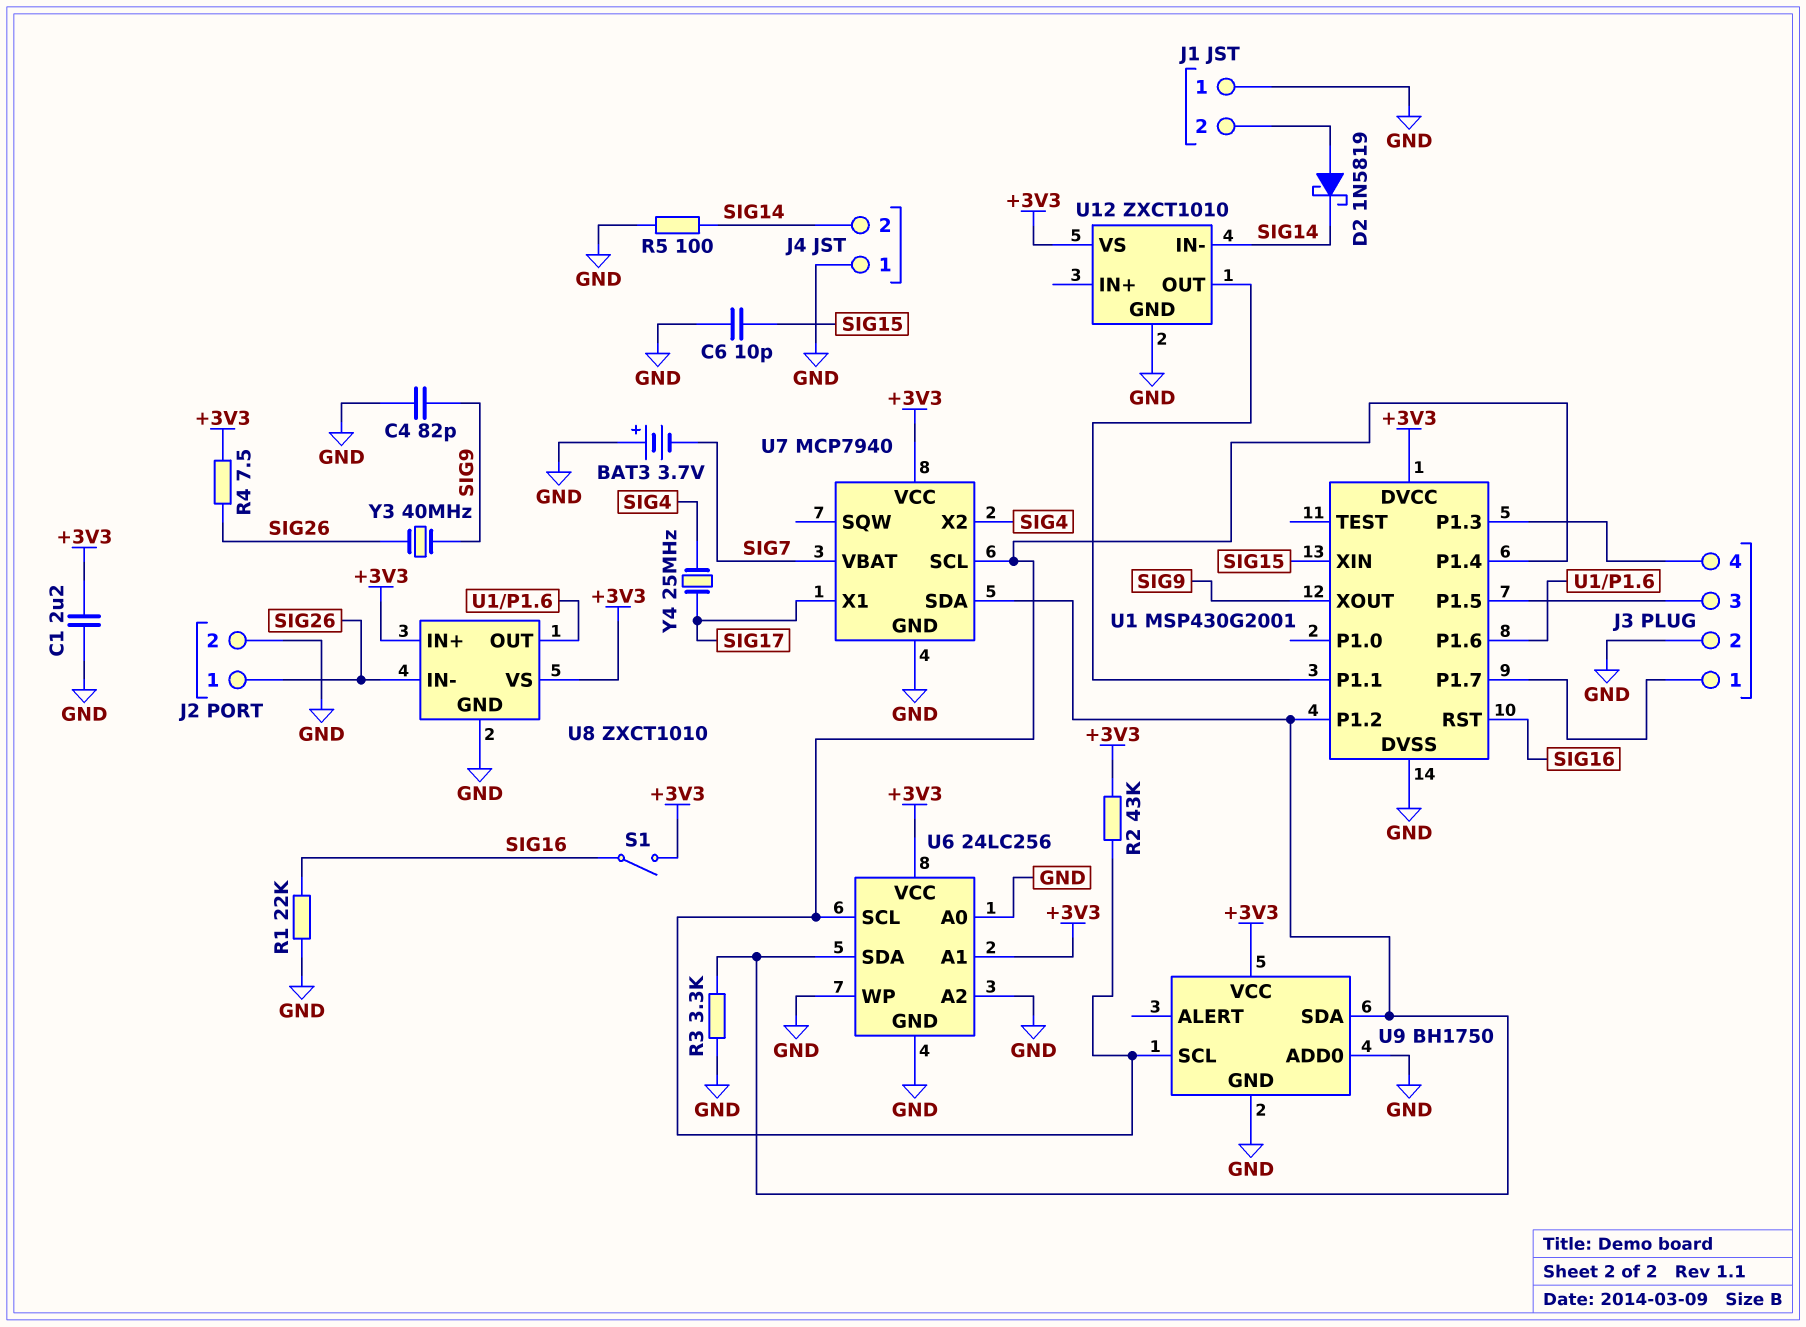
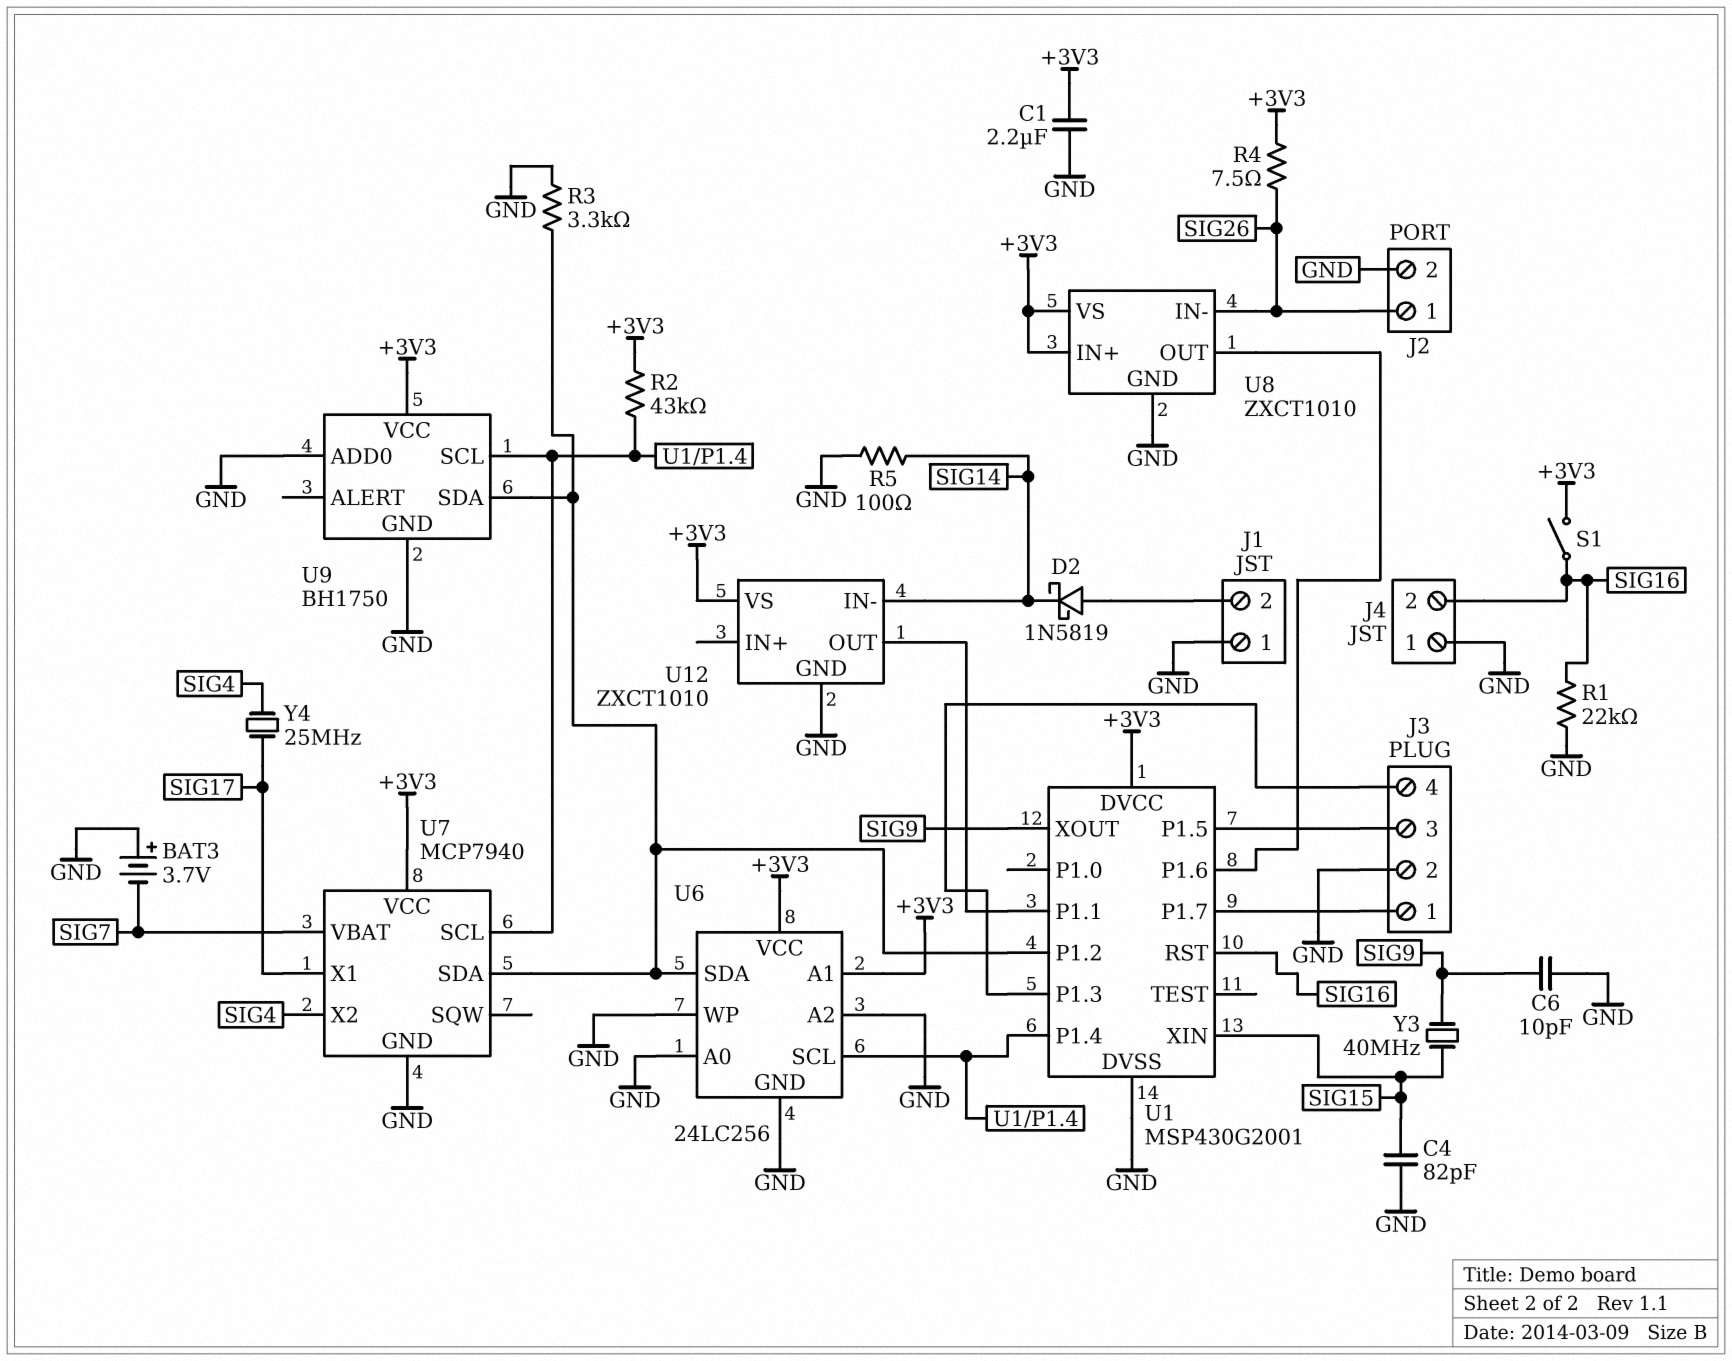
C4: 82pF (GND, SIG9) -> 82pF (GND, SIG15)
C6: 10pF (GND, SIG15) -> 10pF (GND, SIG9)
J4 pin 2: SIG14 -> SIG16
Y3: 40MHz (SIG9, SIG26) -> 40MHz (SIG9, SIG15)

